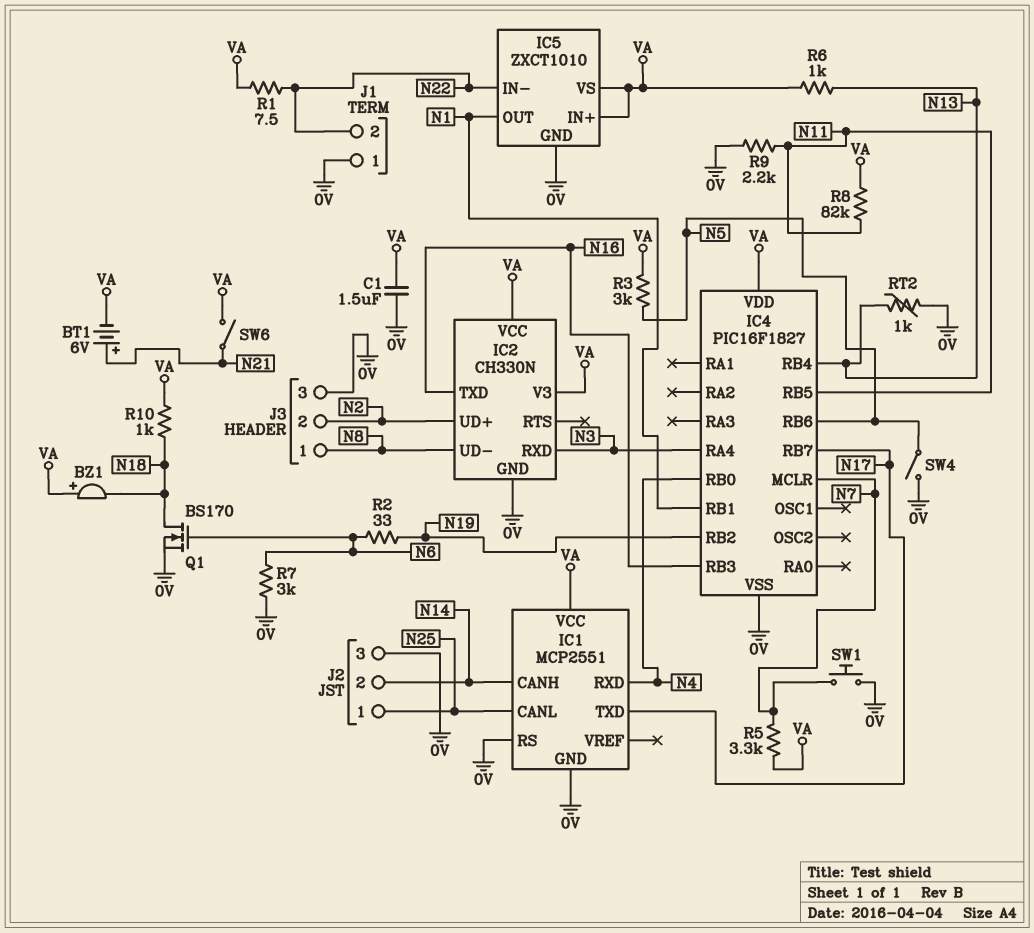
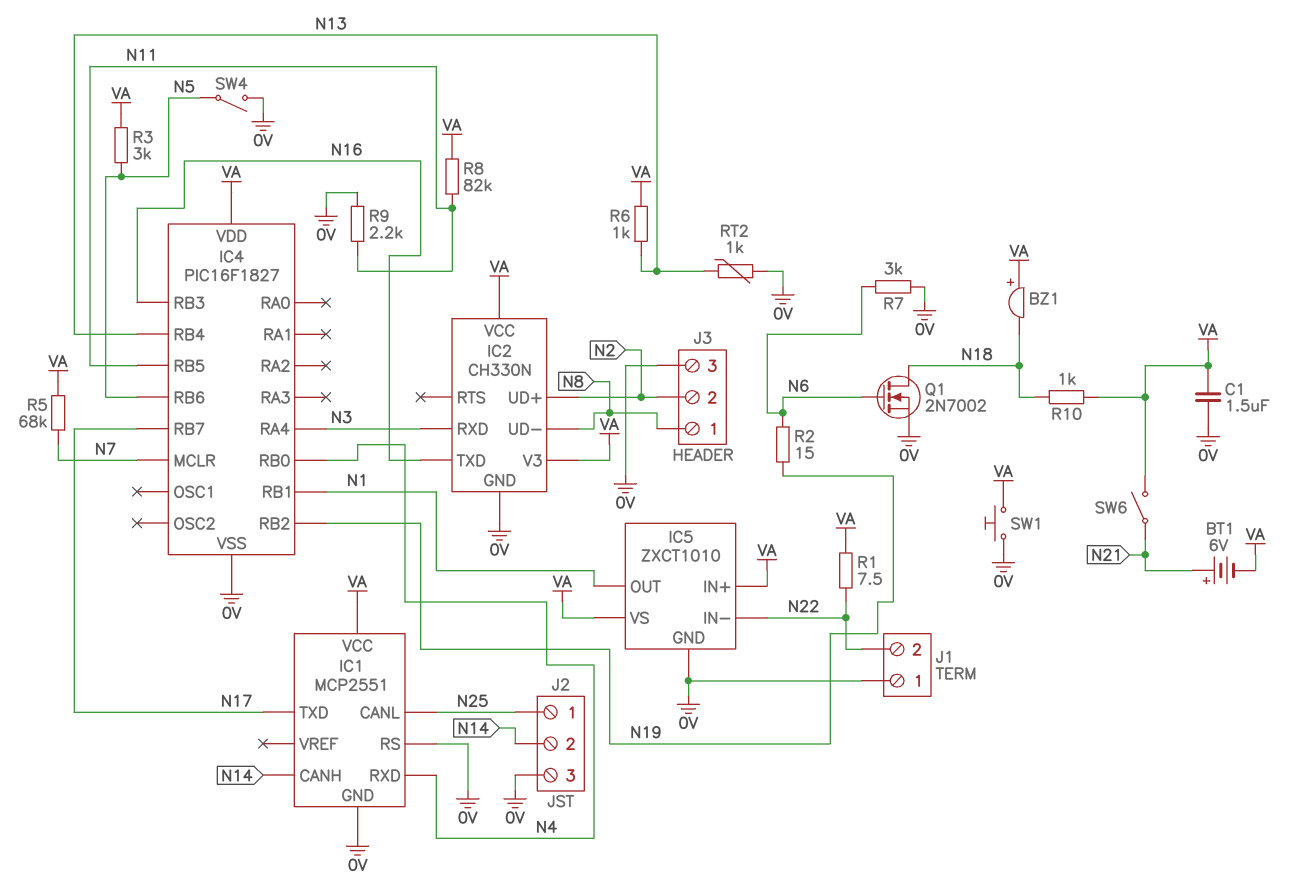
Q1: NMOS BS170 (G N6, D N18, S 0V) -> NMOS 2N7002 (G N6, D N18, S 0V)
R2: 33 (N6, N19) -> 15 (N6, N19)
R5: 3.3k (N7, VA) -> 68k (N7, VA)
SW1: button (0V, N7) -> button (0V, VA)

